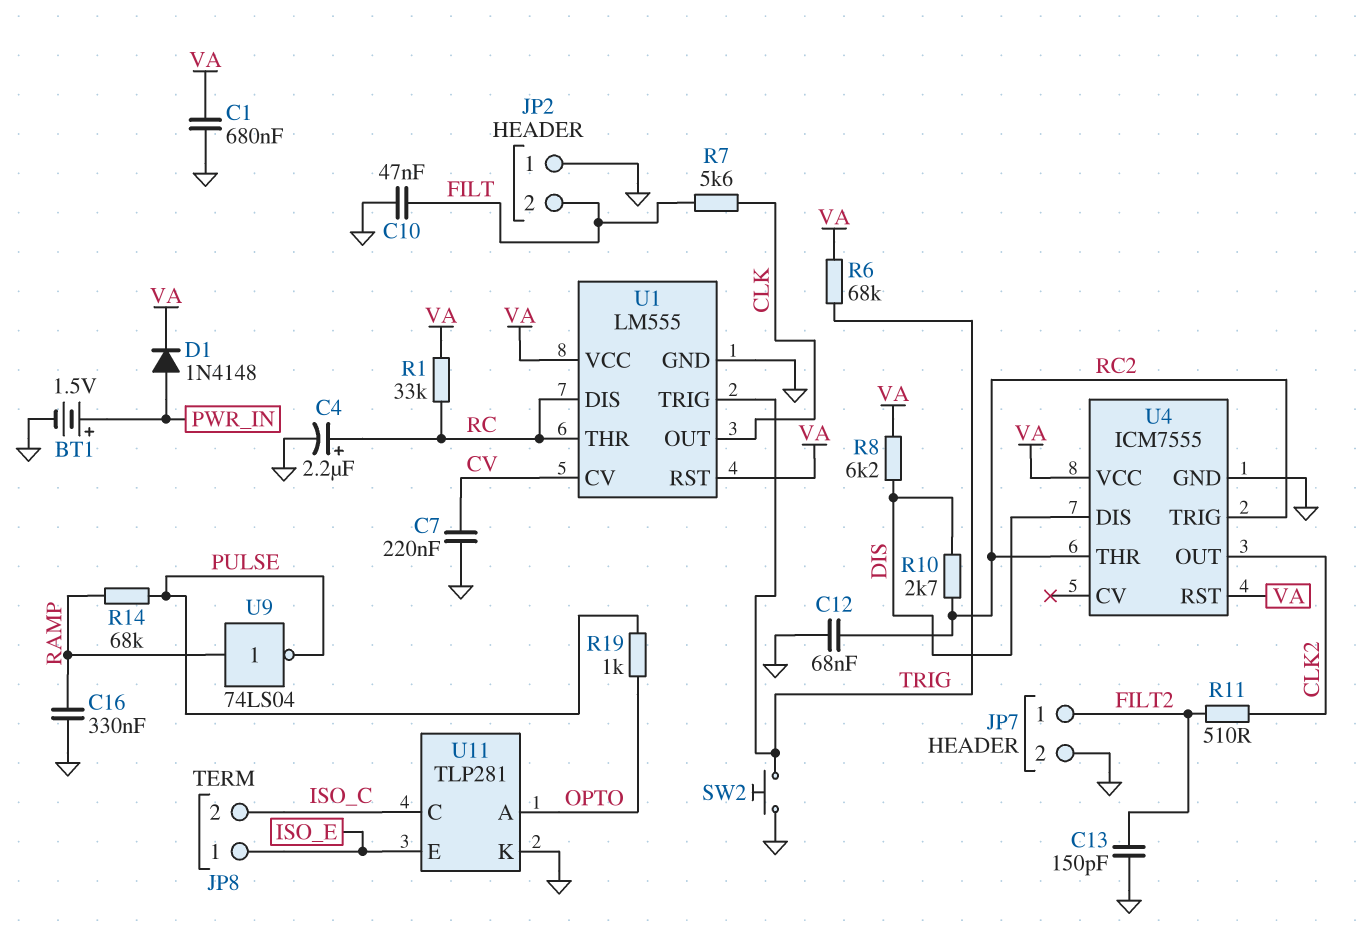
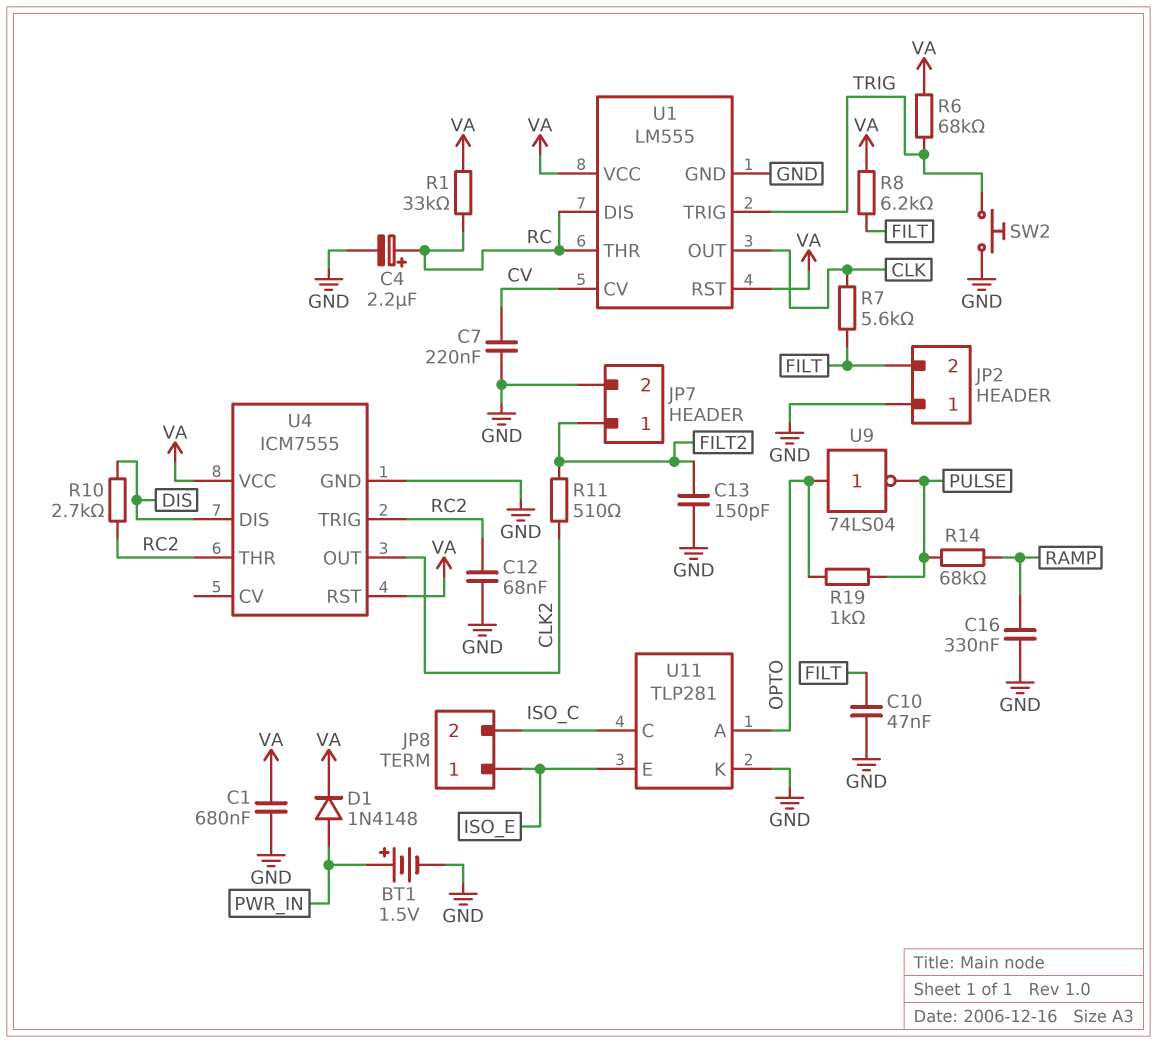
R8: 6.2k (DIS, VA) -> 6.2k (FILT, VA)
U9: NOT 74LS04 (in RAMP, out PULSE) -> NOT 74LS04 (in OPTO, out PULSE)

